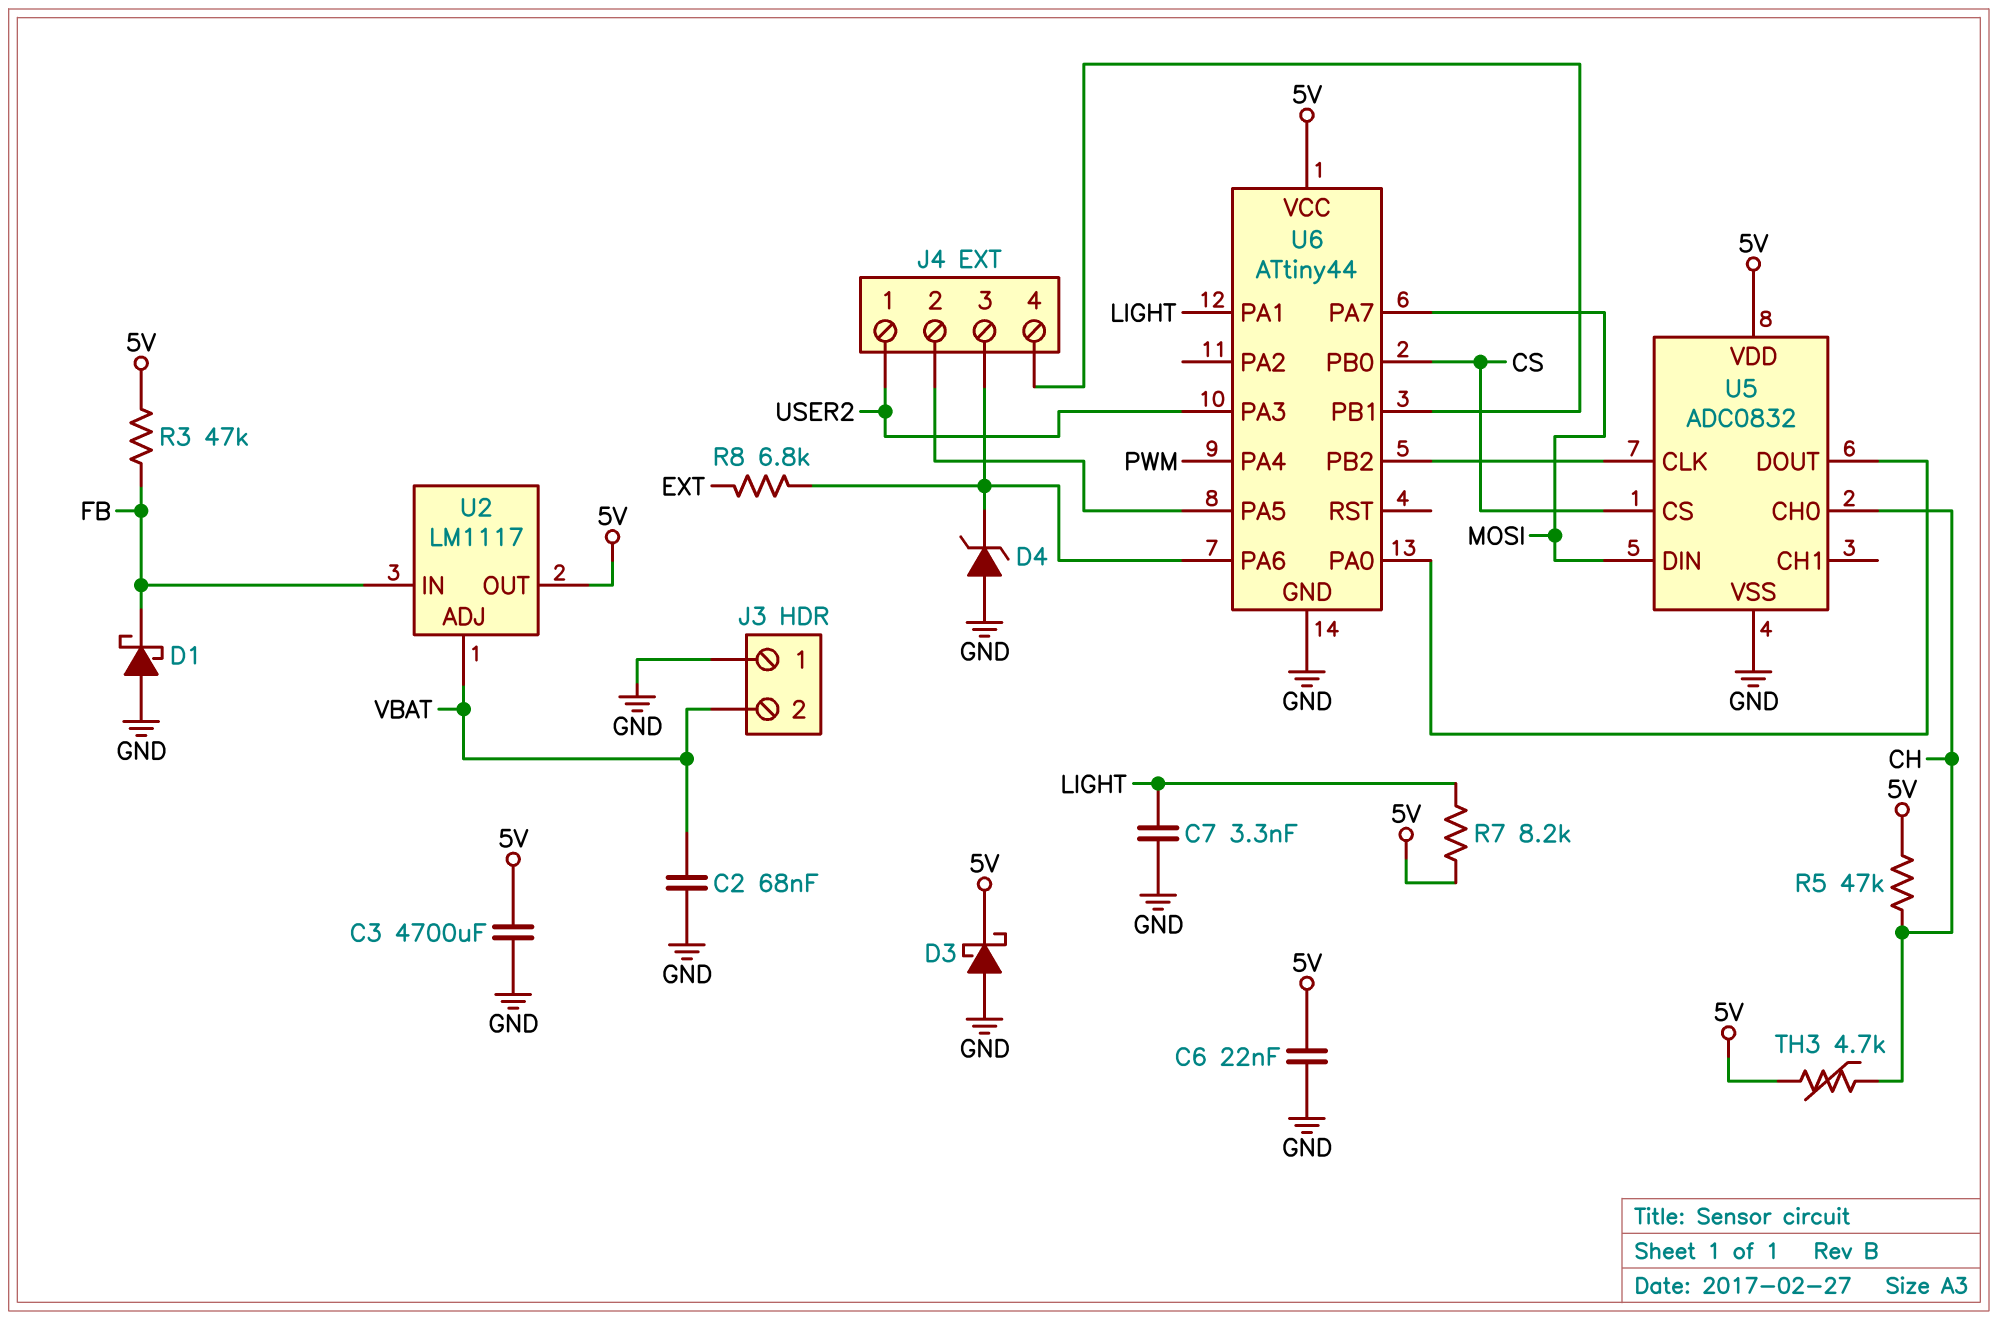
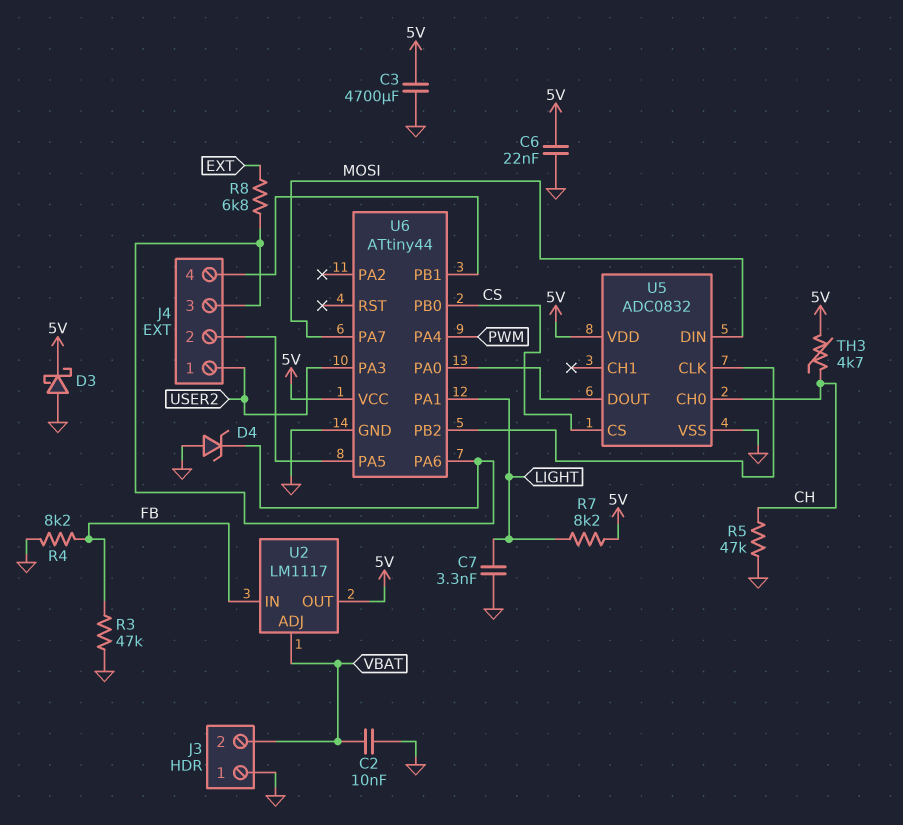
C2: 68nF (GND, VBAT) -> 10nF (GND, VBAT)
D1: schottky (A GND, K FB) -> none
R3: 47k (5V, FB) -> 47k (FB, GND)
R4: none -> 8.2k (FB, GND)
R5: 47k (5V, CH) -> 47k (CH, GND)

